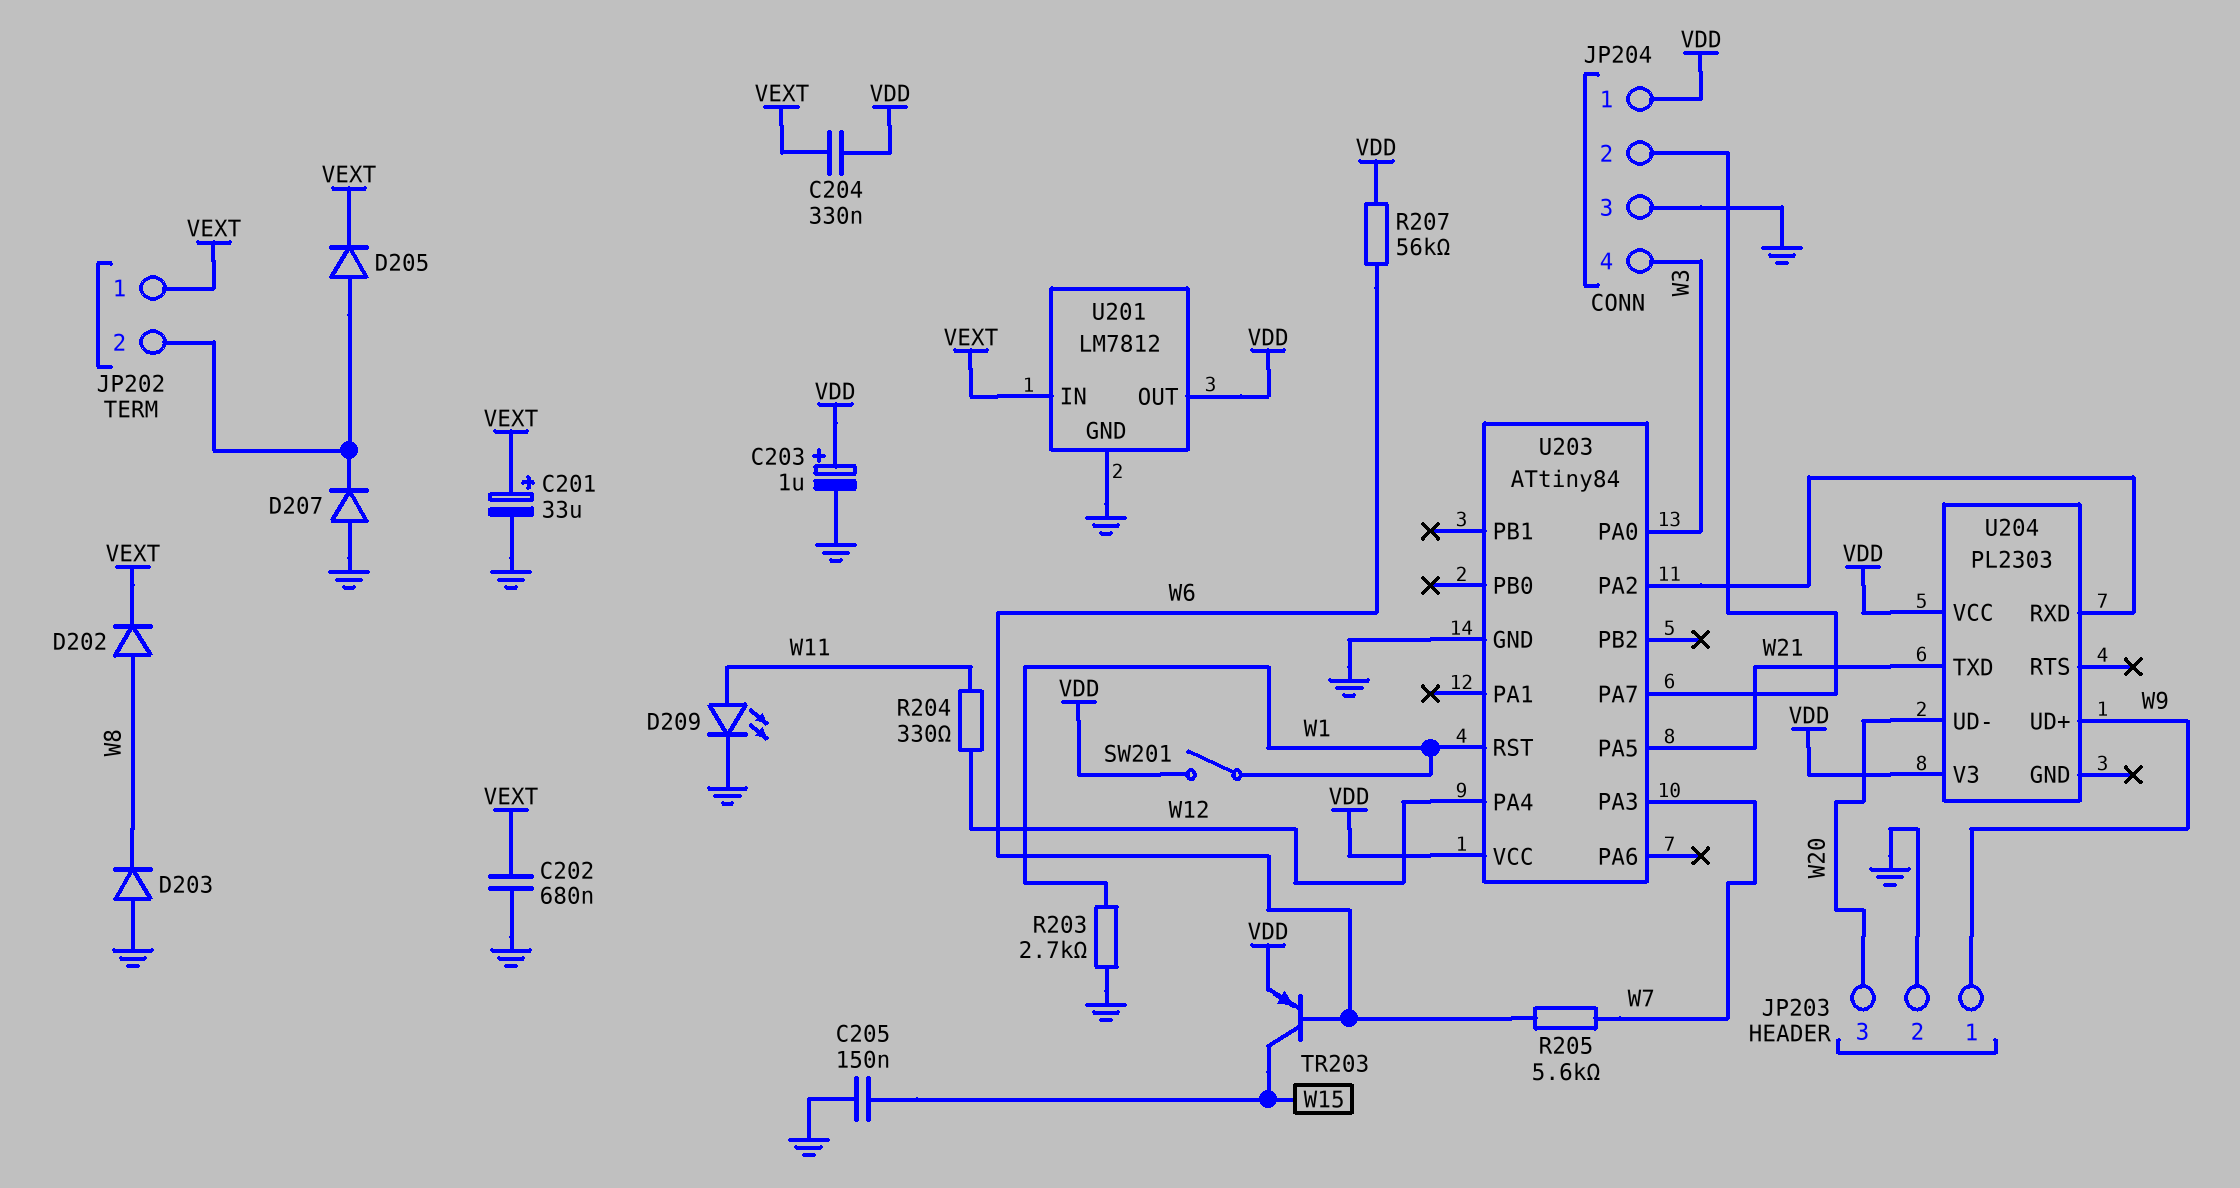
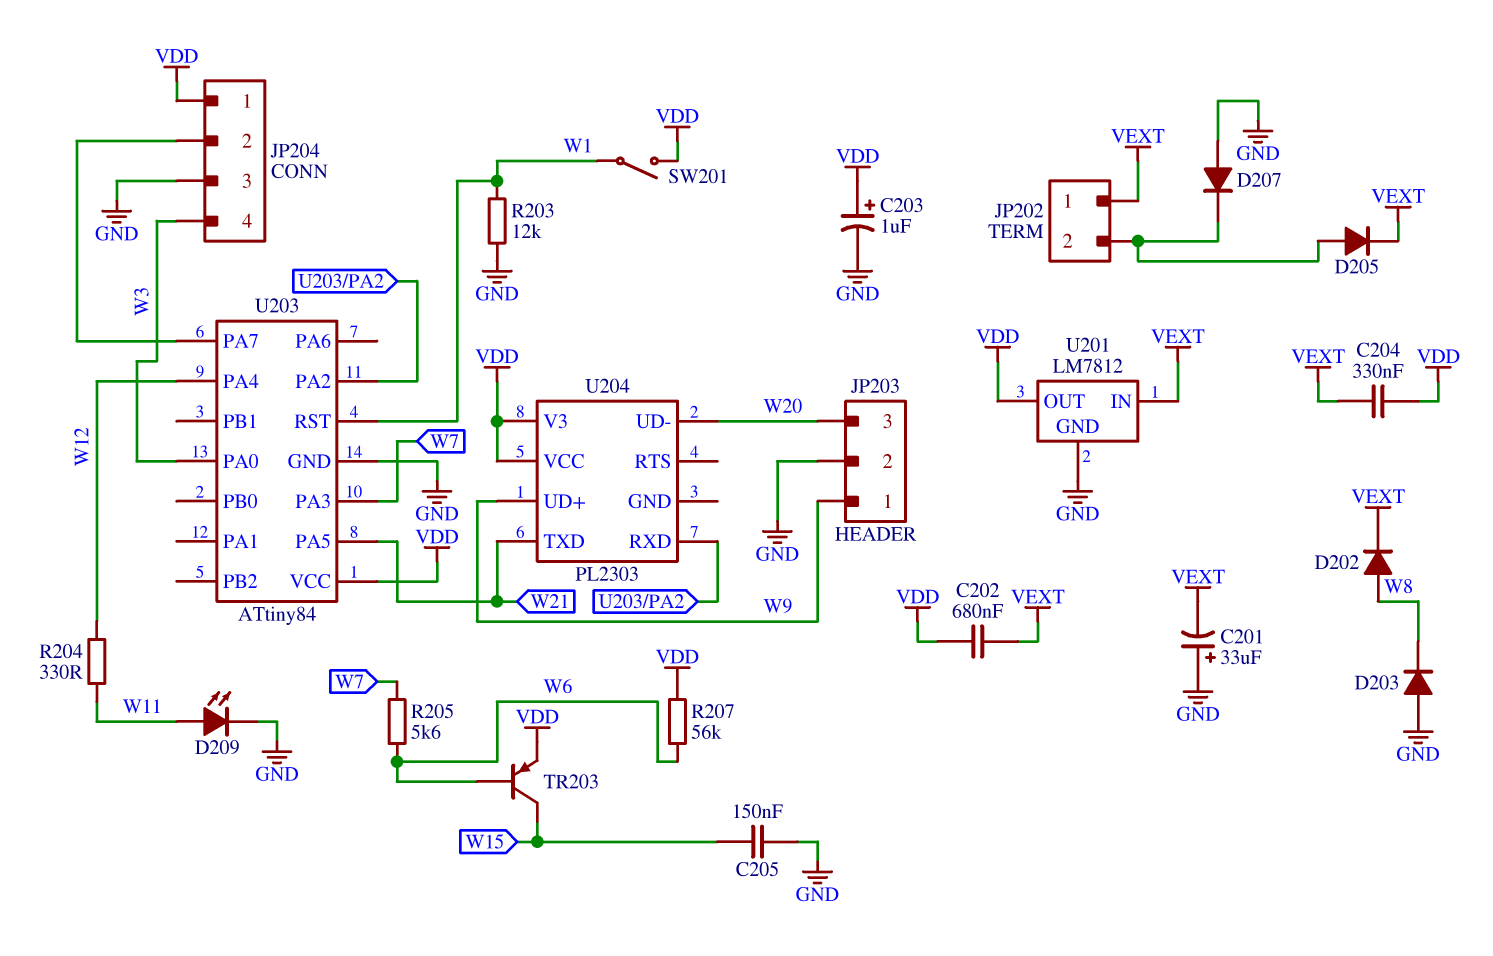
C201: 33uF (plus VEXT, minus GND) -> 33uF (plus GND, minus VEXT)
C202: 680nF (GND, VEXT) -> 680nF (VDD, VEXT)
R203: 2.7k (GND, W1) -> 12k (GND, W1)

